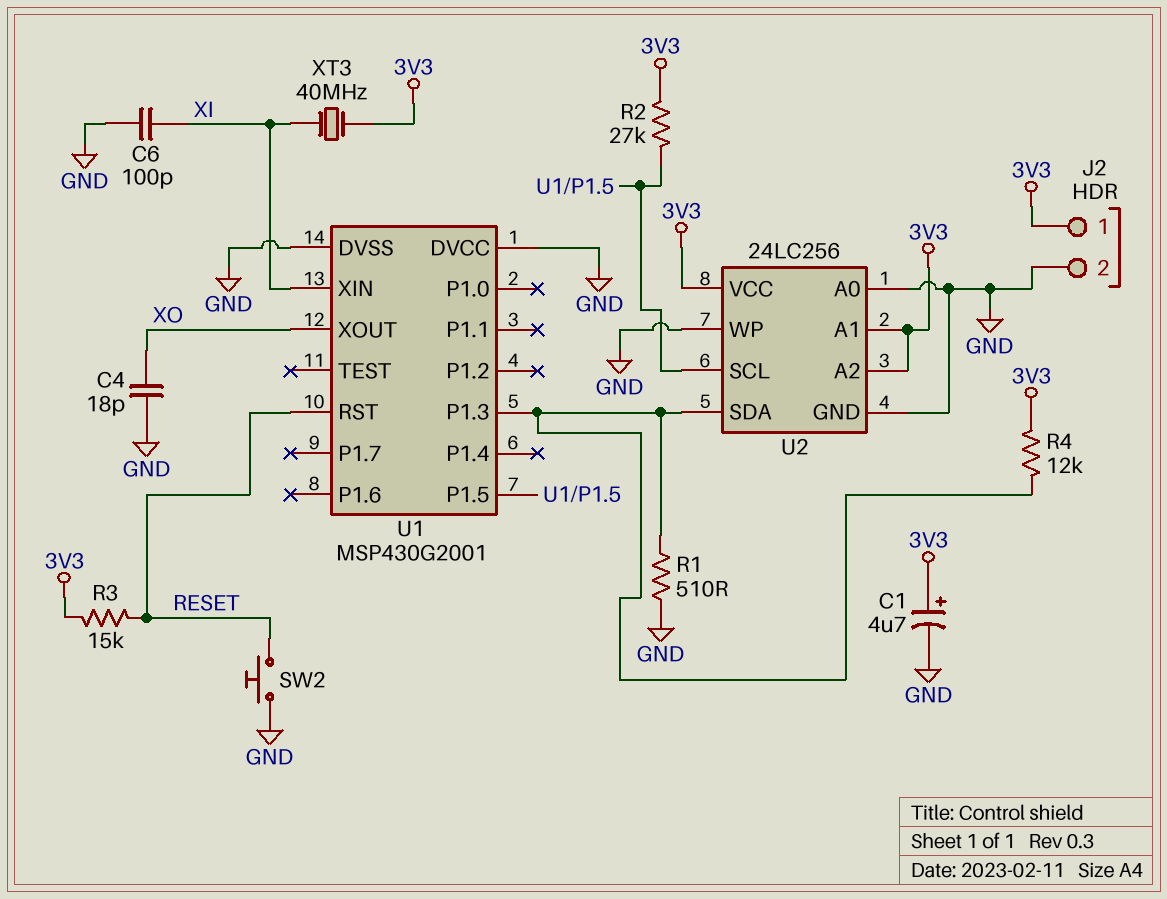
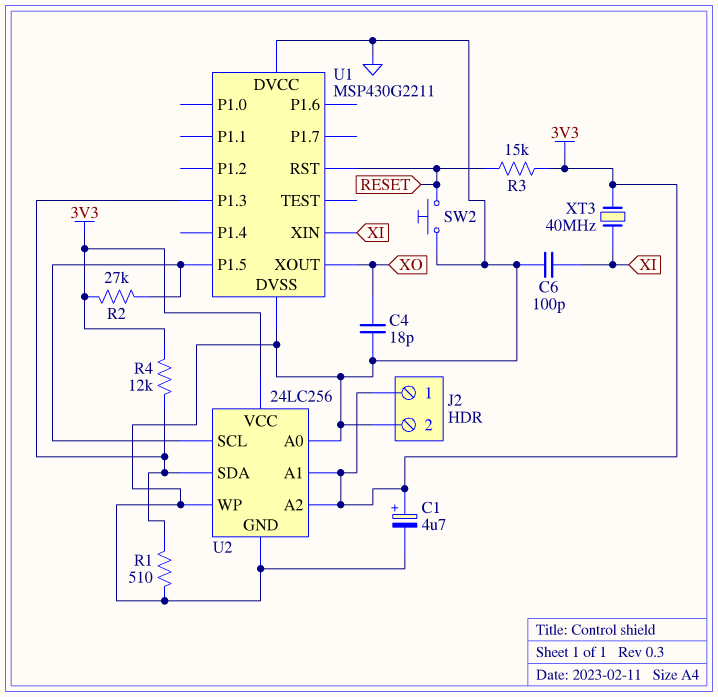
U1: MSP430G2001 -> MSP430G2211

